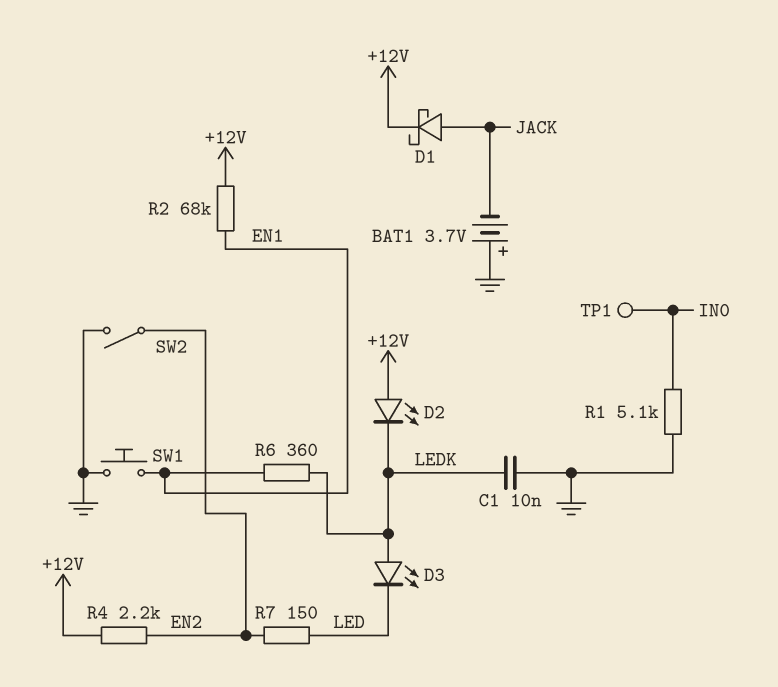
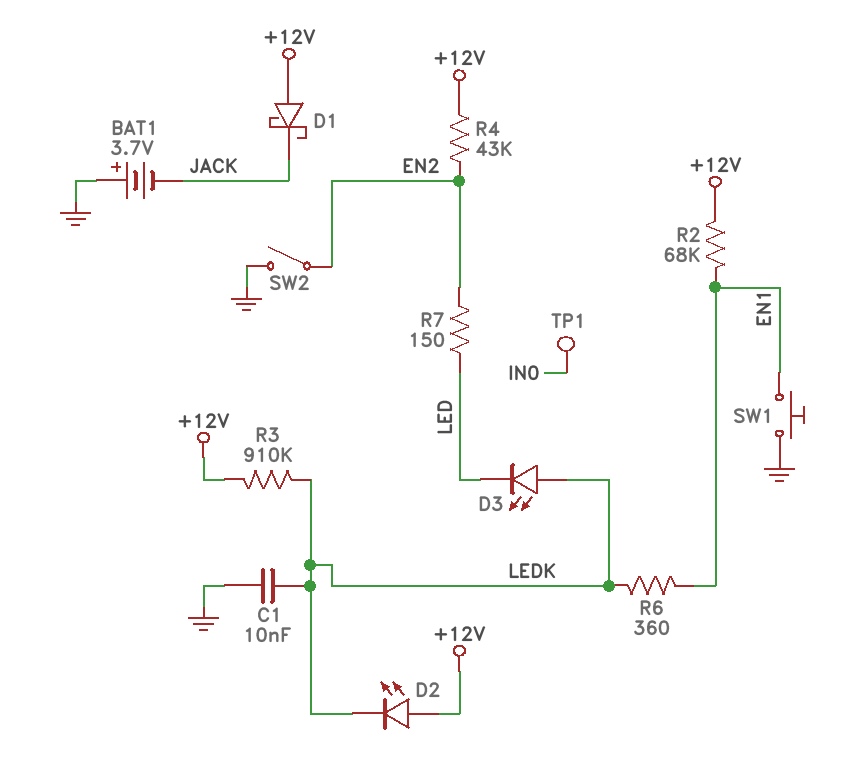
D1: schottky (A JACK, K +12V) -> schottky (A +12V, K JACK)
R1: 5.1k (GND, IN0) -> none
R3: none -> 910k (+12V, LEDK)
R4: 2.2k (+12V, EN2) -> 43k (+12V, EN2)

